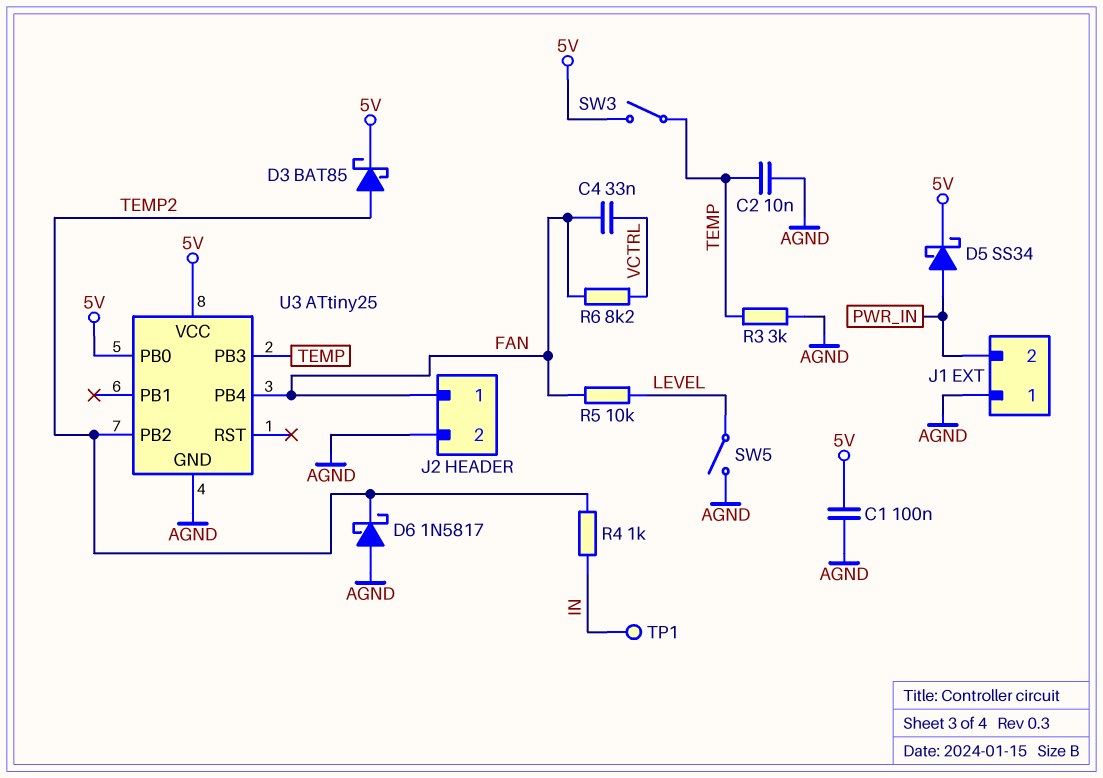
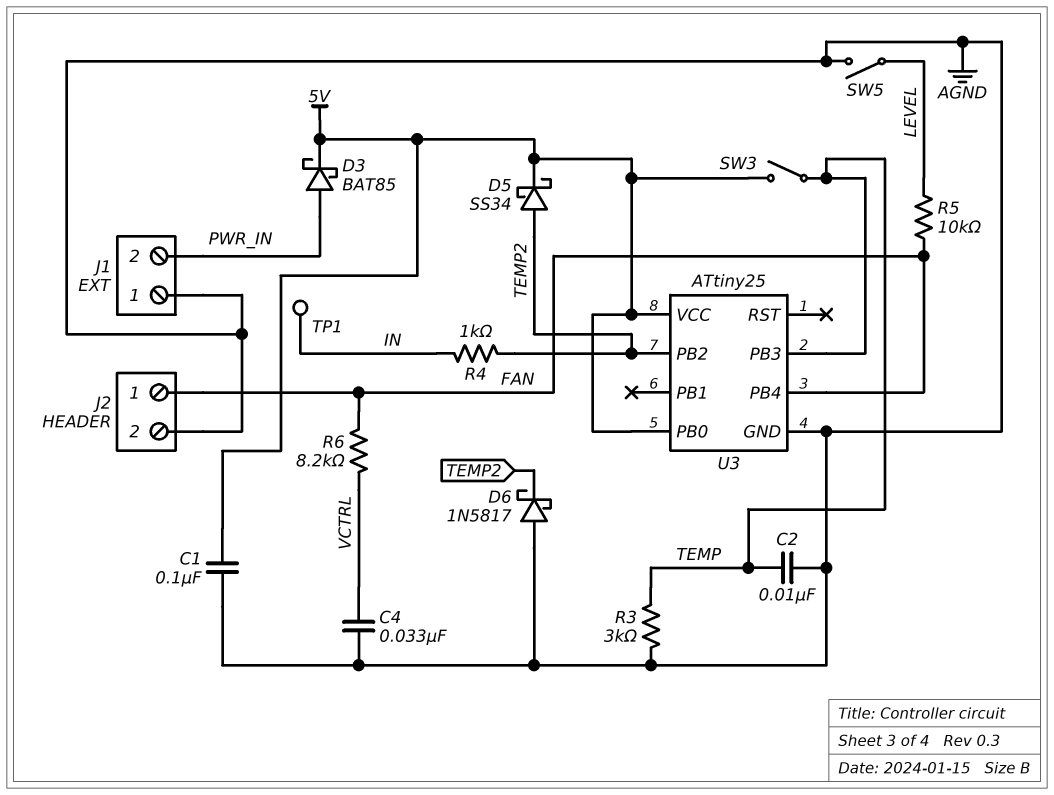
C4: 33nF (FAN, VCTRL) -> 33nF (AGND, VCTRL)
D3: schottky BAT85 (A TEMP2, K 5V) -> schottky BAT85 (A PWR_IN, K 5V)
D5: schottky SS34 (A PWR_IN, K 5V) -> schottky SS34 (A TEMP2, K 5V)

